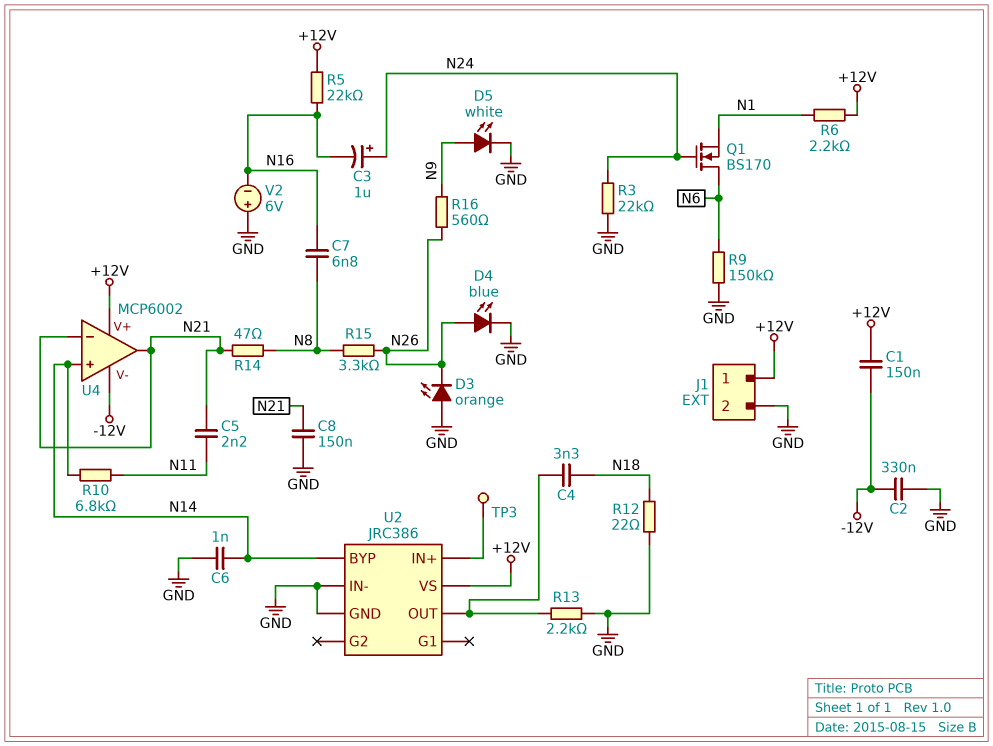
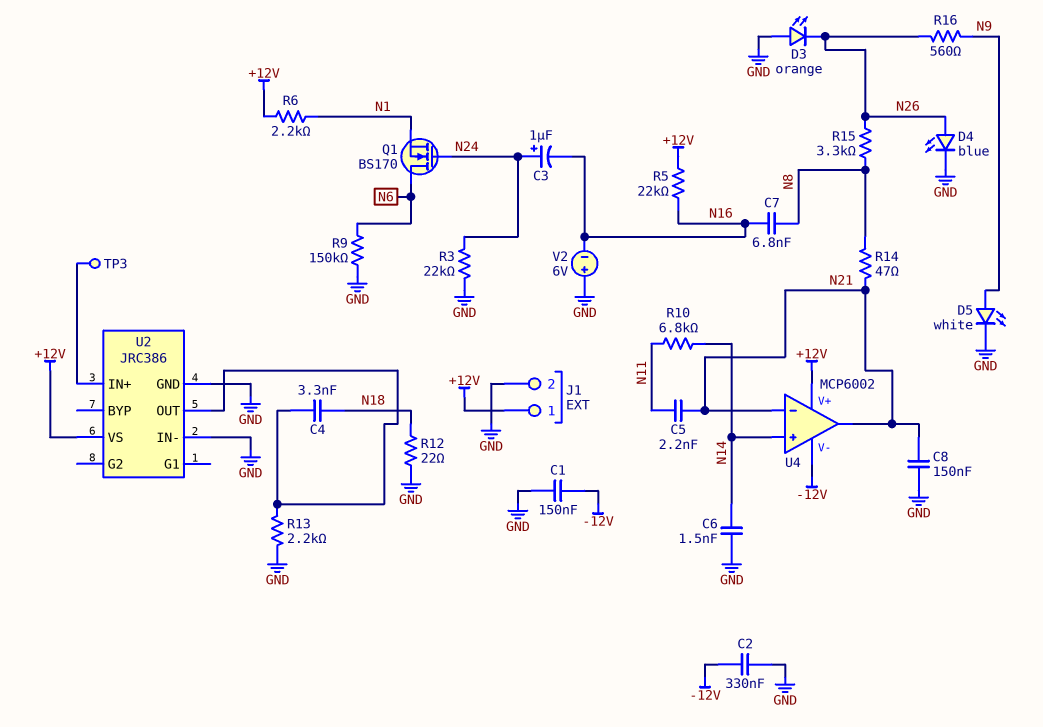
C1: 150nF (+12V, -12V) -> 150nF (-12V, GND)
C6: 1nF (GND, N14) -> 1.5nF (GND, N14)
U2 pin BYP: N14 -> none

